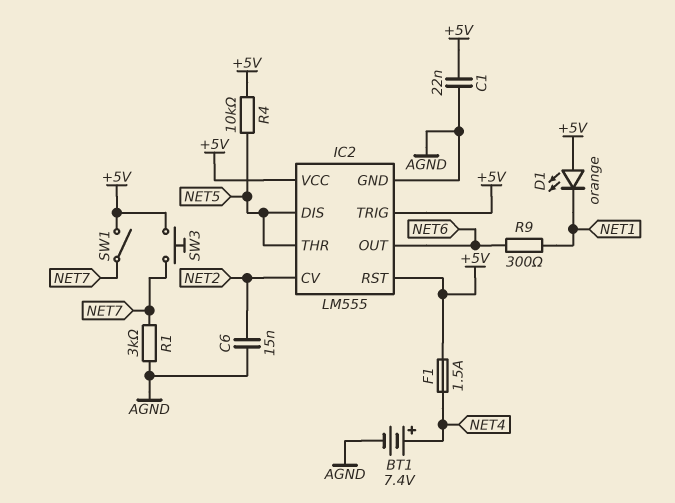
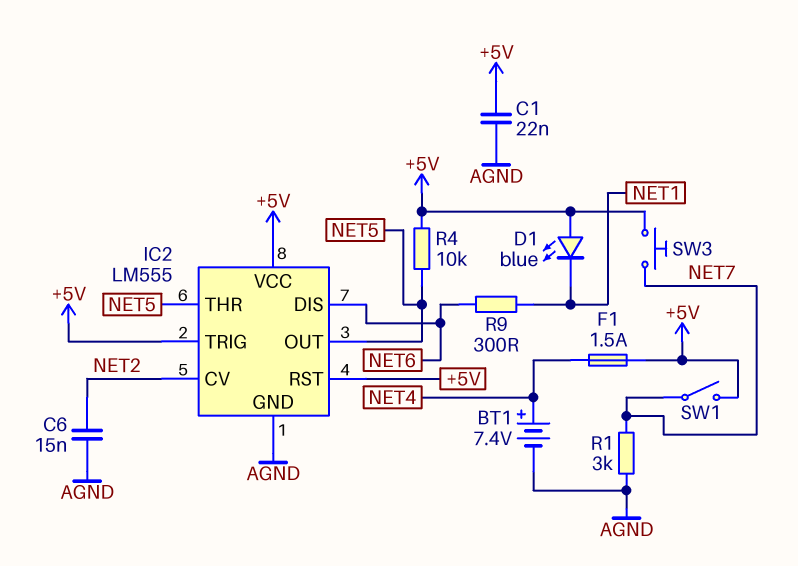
D1: LED orange (A +5V, K NET1) -> LED blue (A +5V, K NET1)
IC2 pin DIS: NET5 -> NET6
IC2 pin OUT: NET6 -> NET5

